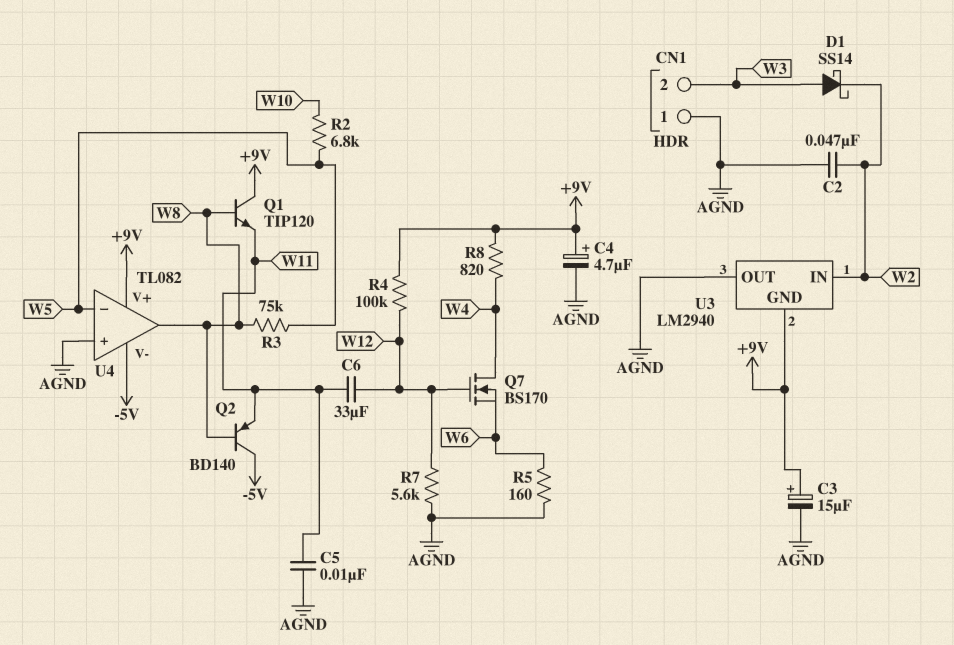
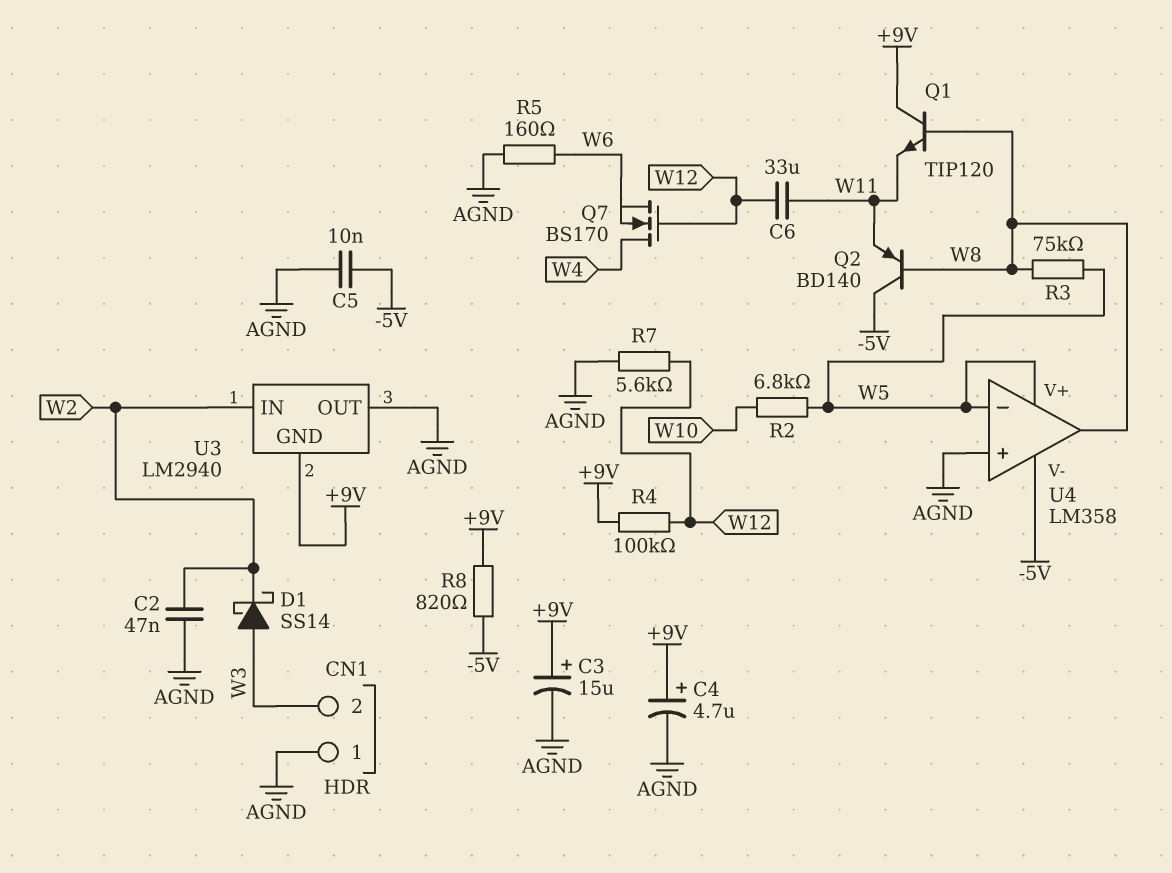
C5: 10nF (AGND, W11) -> 10nF (-5V, AGND)
R8: 820 (+9V, W4) -> 820 (+9V, -5V)
U4: TL082 -> LM358
U4 pin V+: +9V -> W5

